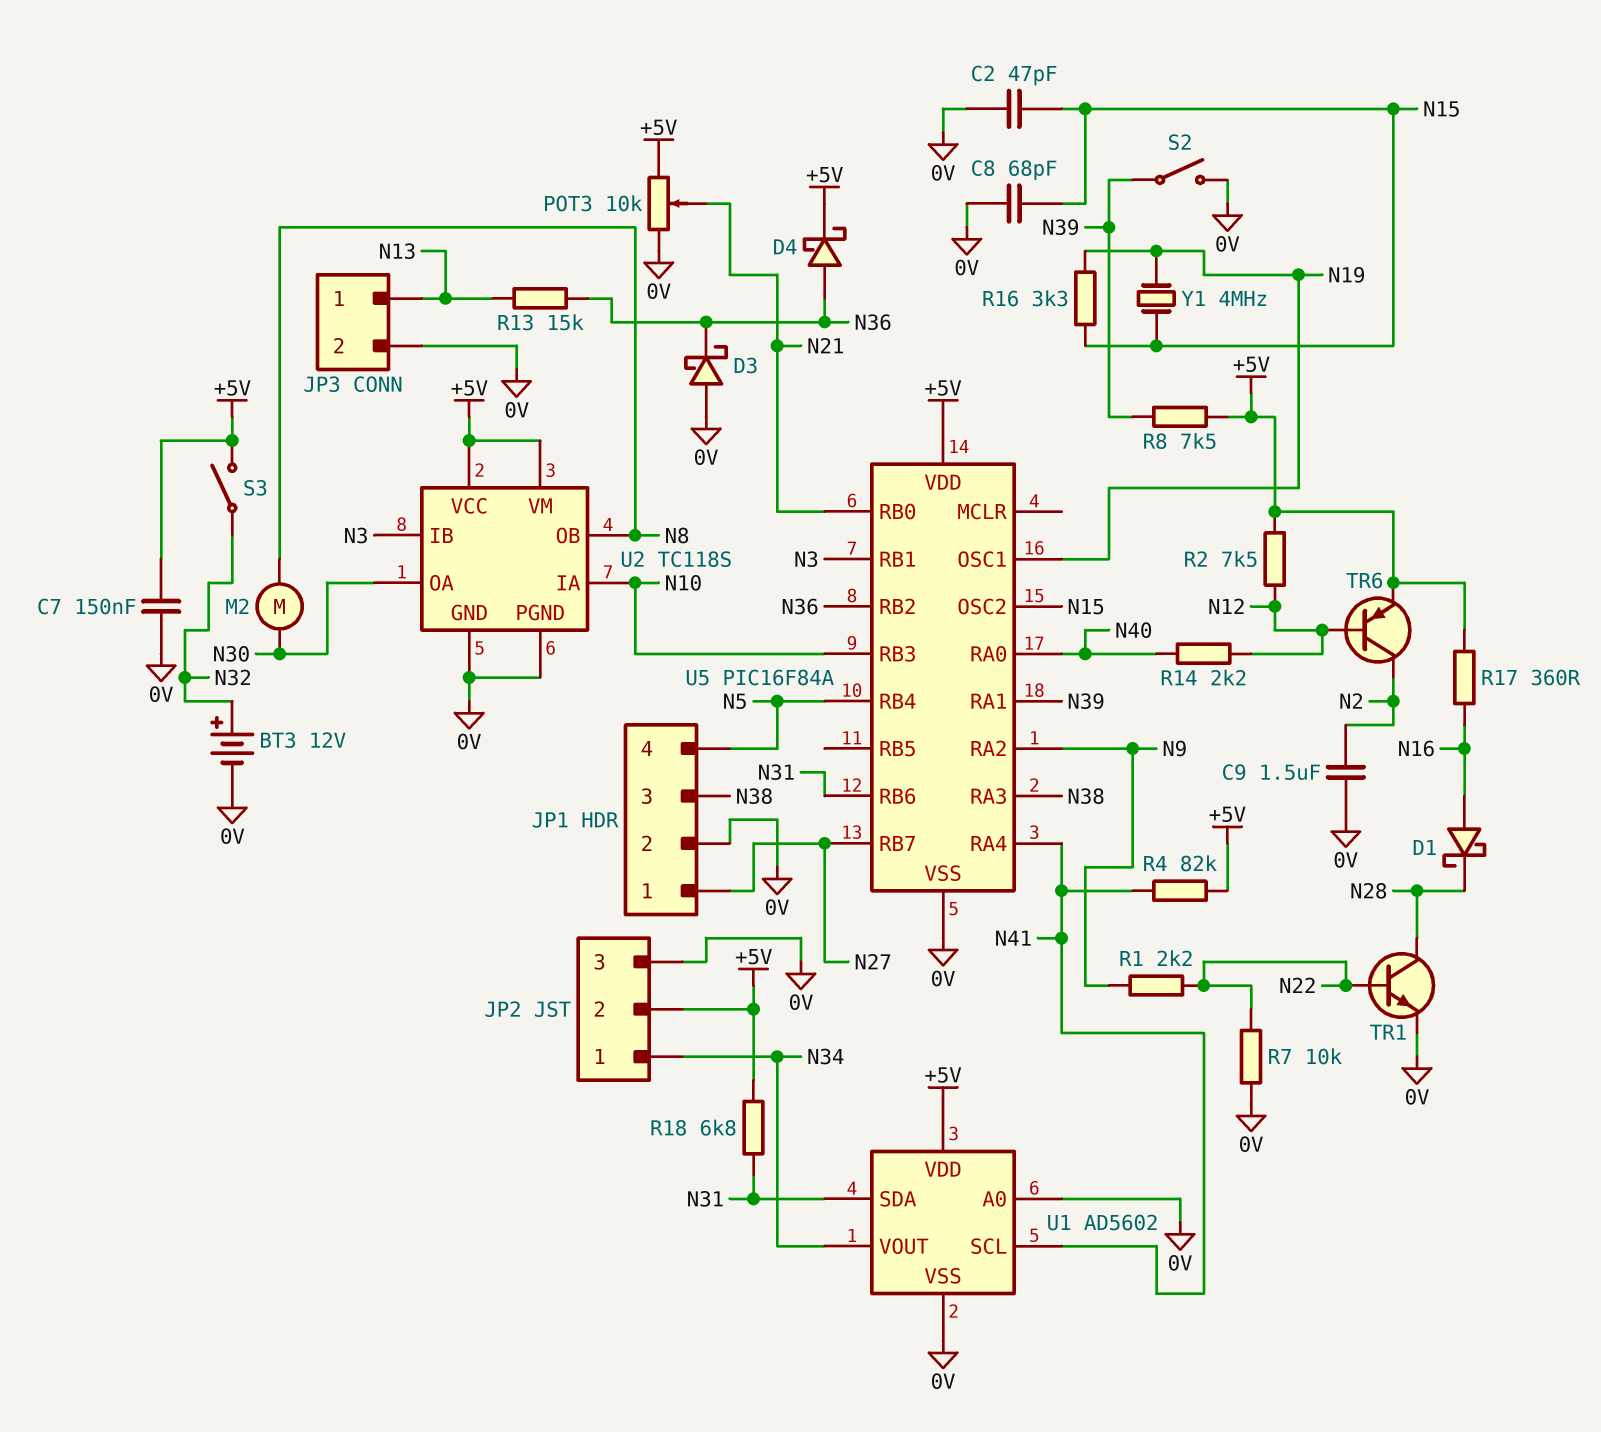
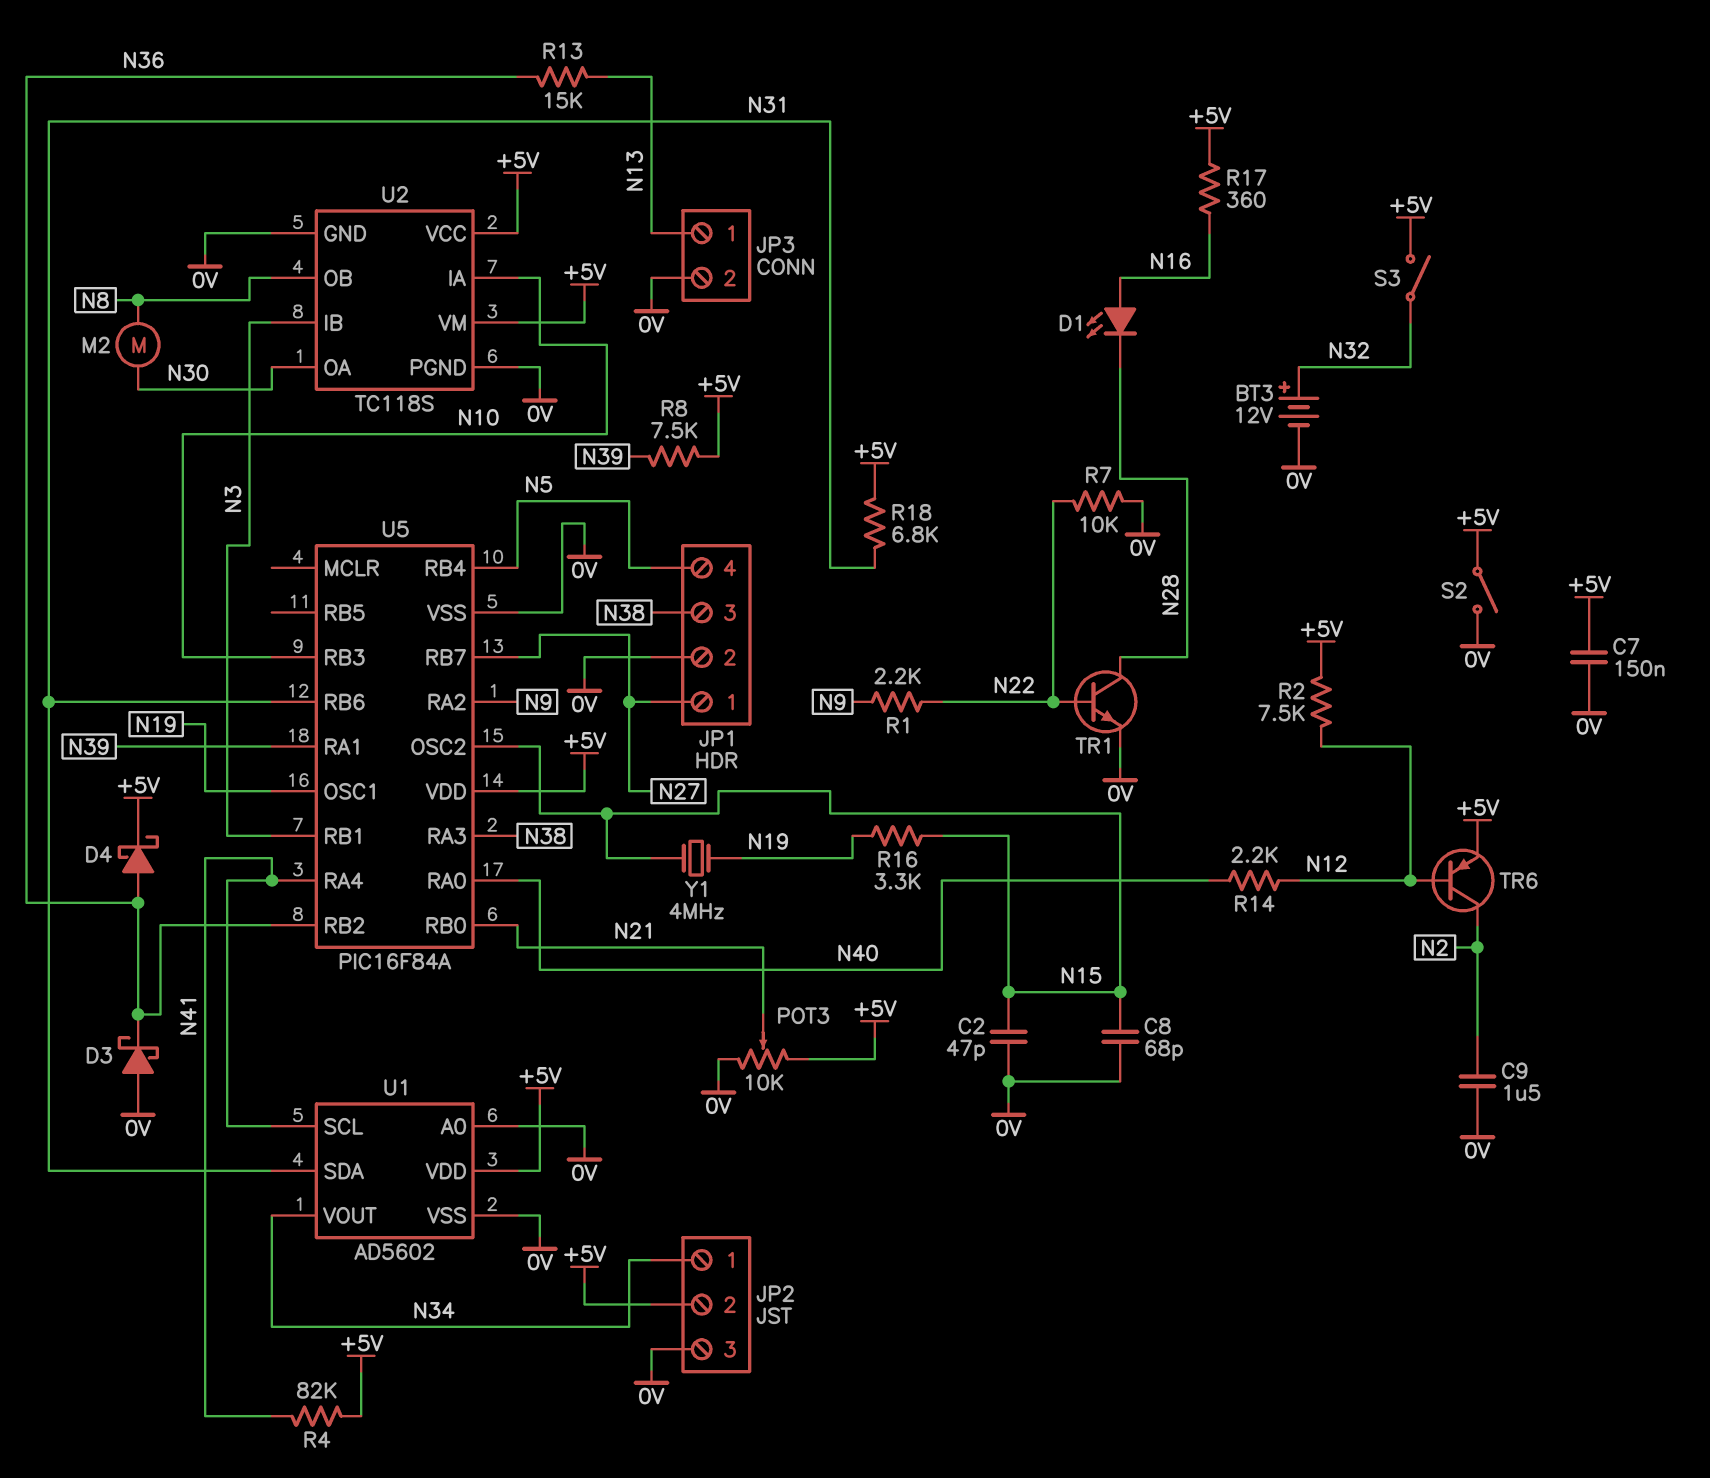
D1: schottky (A N16, K N28) -> LED (A N16, K N28)
S2: switch (0V, N39) -> switch (+5V, 0V)

